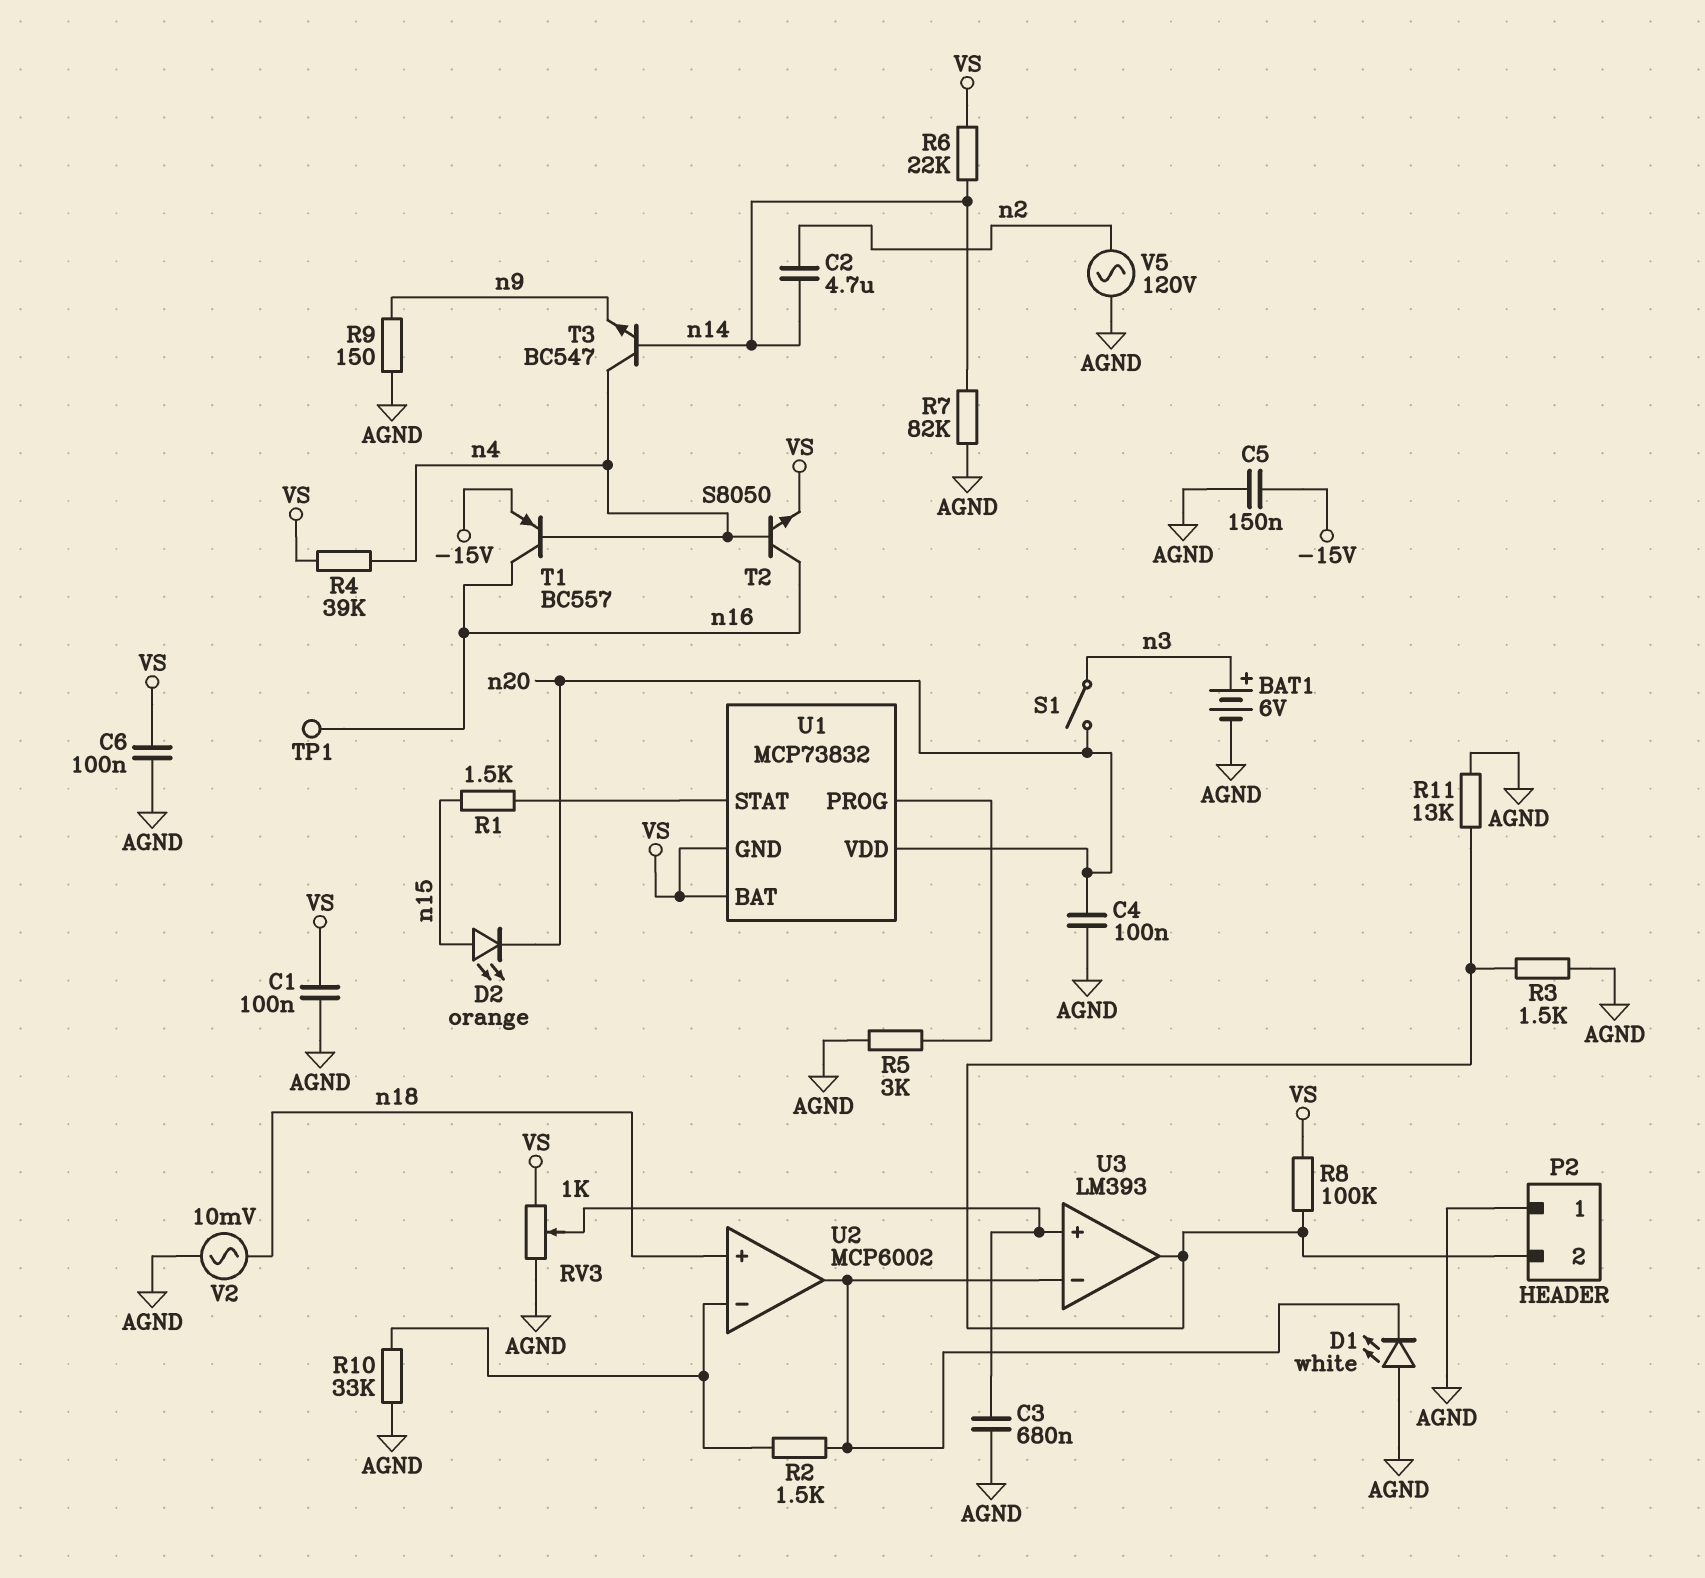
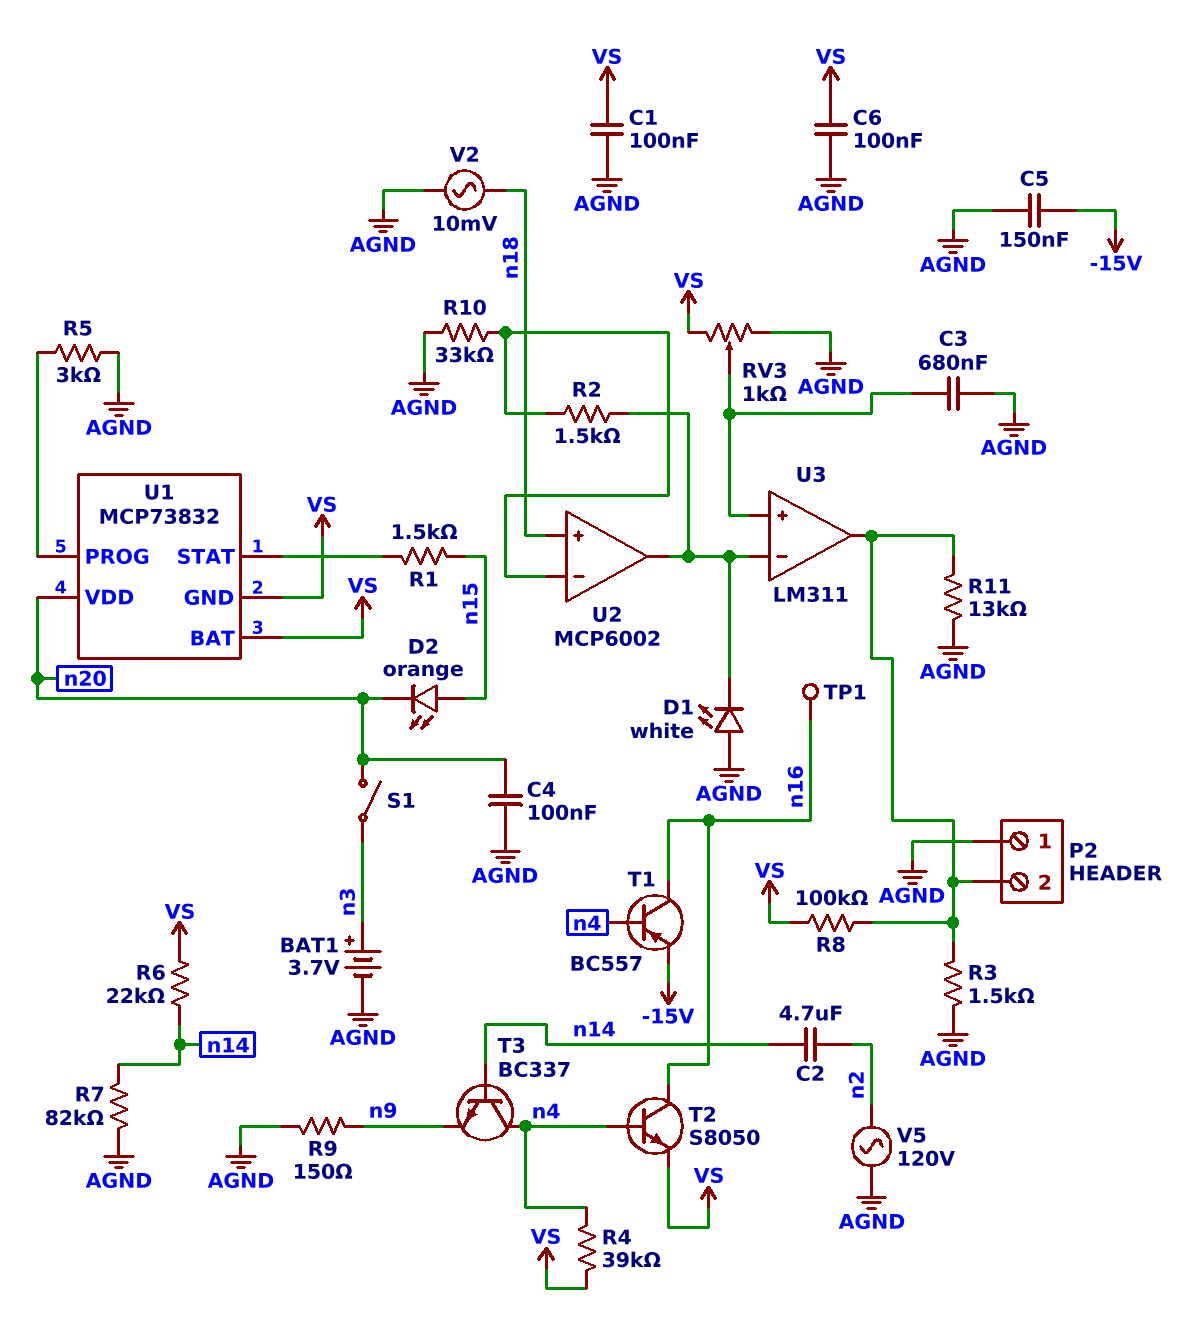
BAT1: 6V (plus n3, minus AGND) -> 3.7V (plus n3, minus AGND)
T3: NPN BC547 (B n14, C n4, E n9) -> NPN BC337 (B n14, C n4, E n9)
U3: LM393 -> LM311

